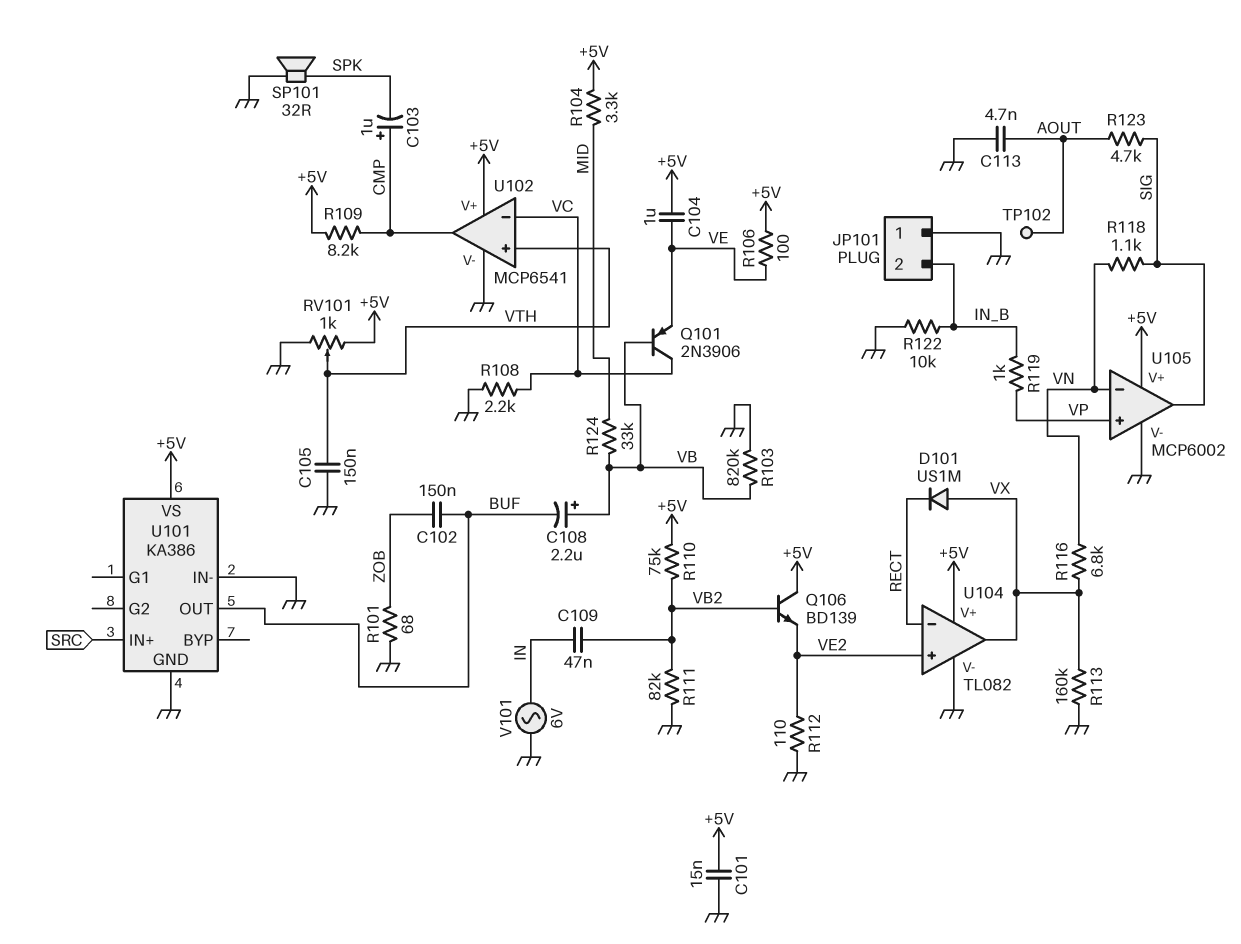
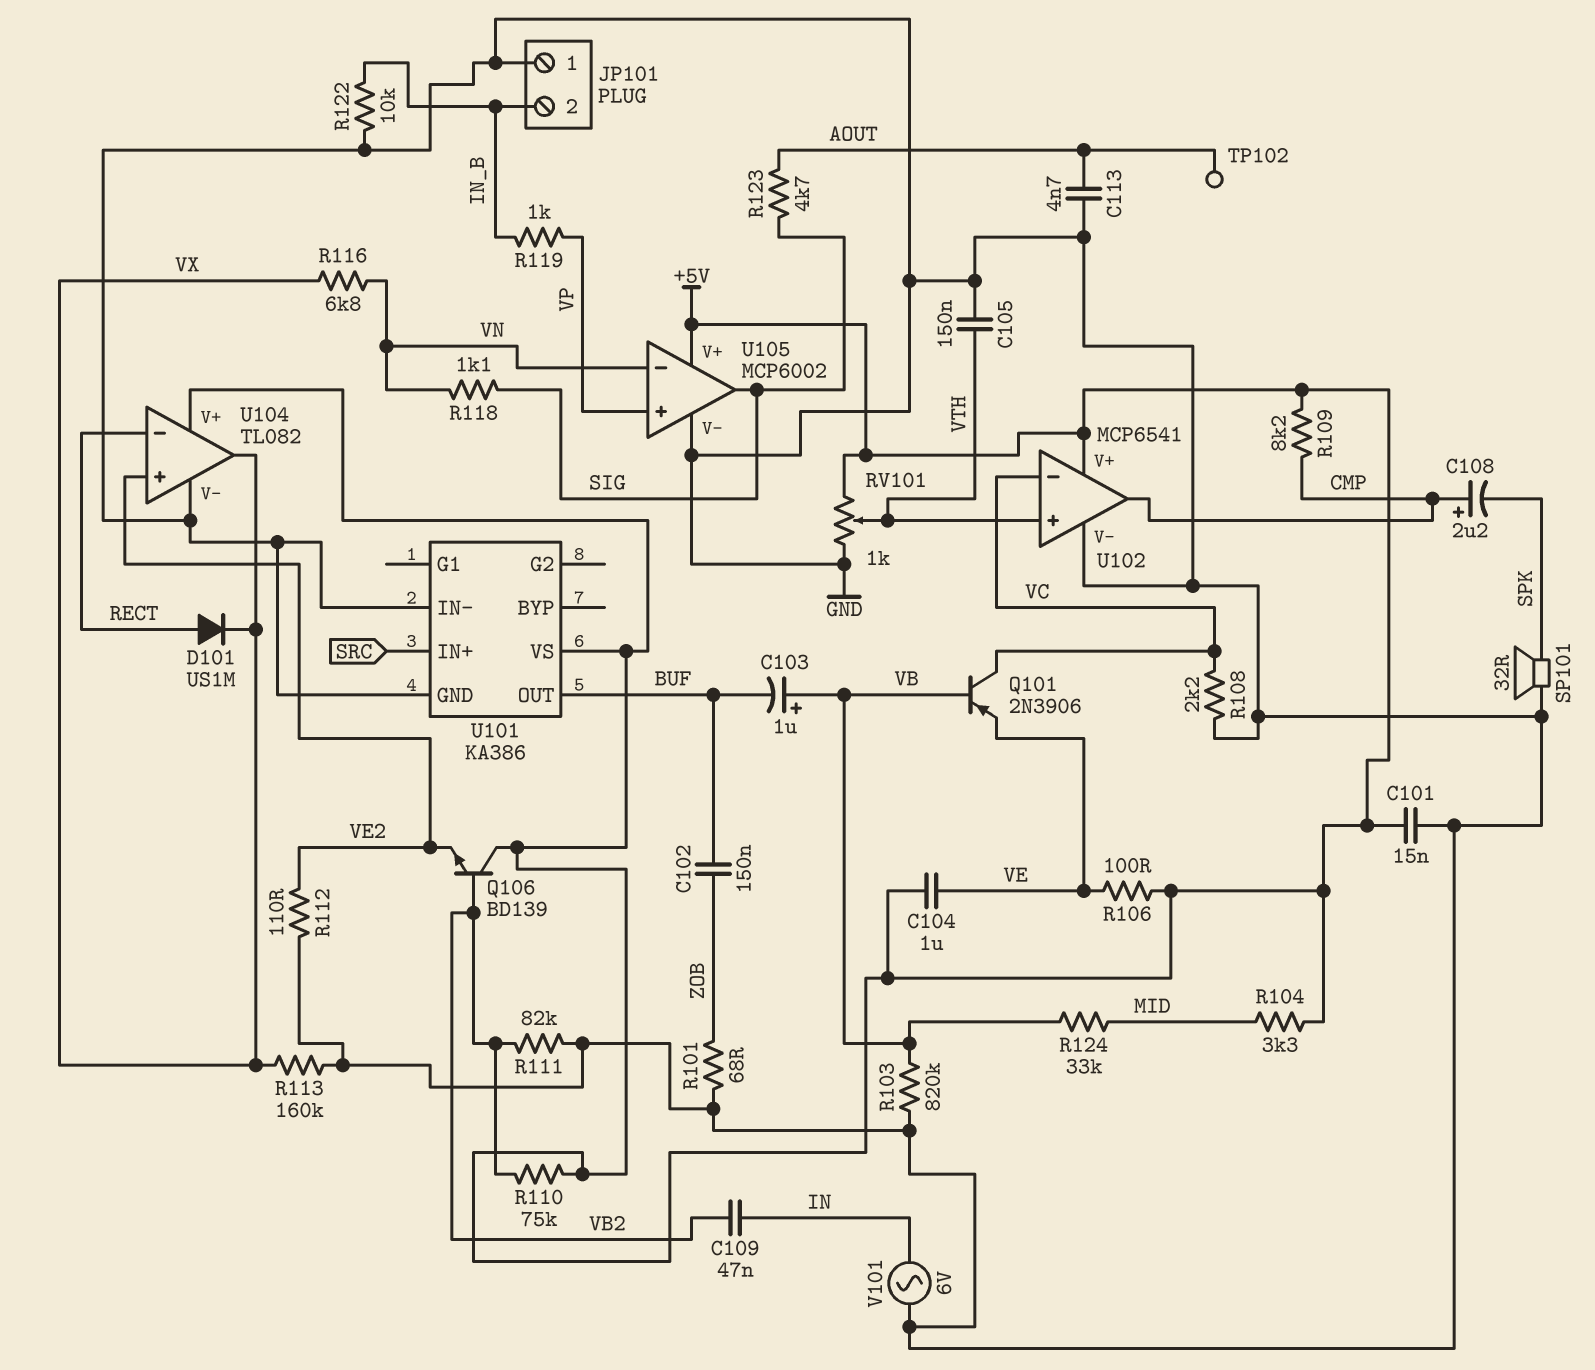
C103: 1uF (plus CMP, minus SPK) -> 1uF (plus VB, minus BUF)
C108: 2.2uF (plus VB, minus BUF) -> 2.2uF (plus CMP, minus SPK)
D101: diode US1M (A VX, K RECT) -> diode US1M (A RECT, K VX)

